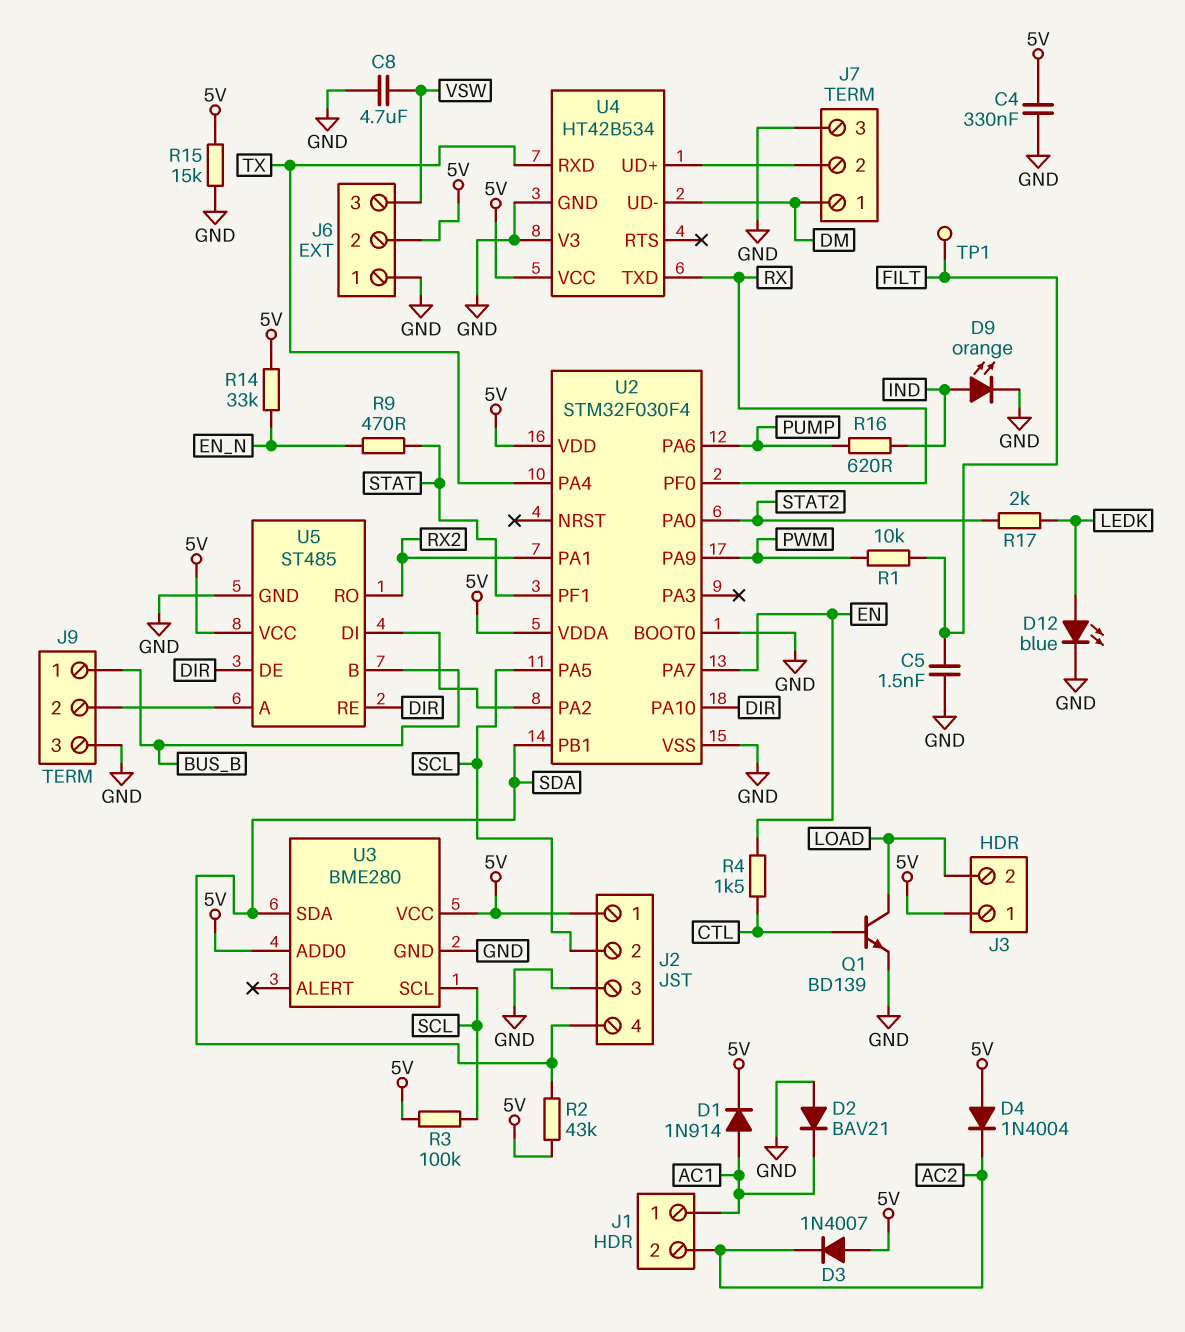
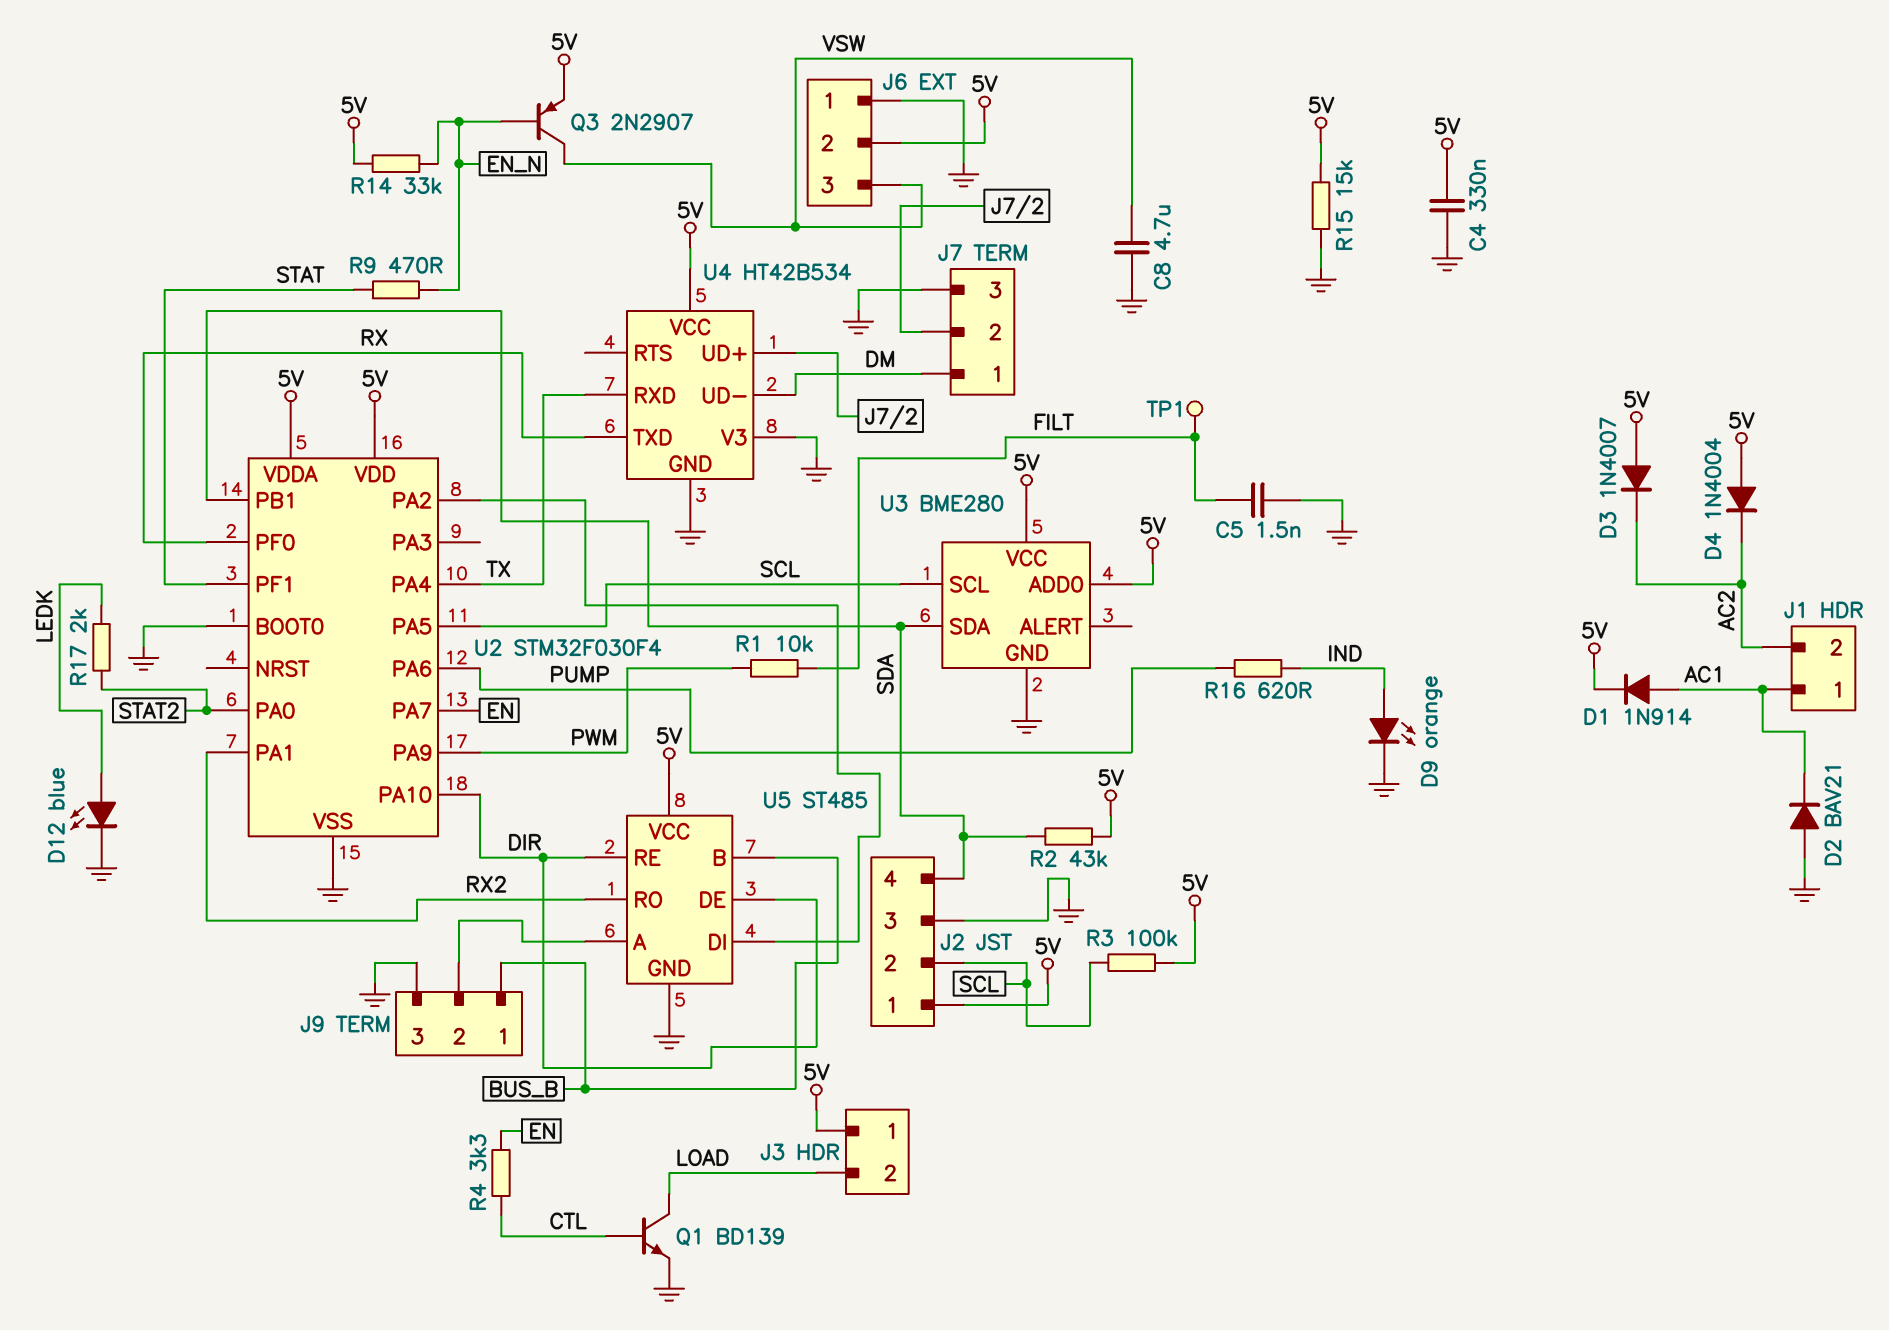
Q3: none -> PNP 2N2907 (B EN_N, C VSW, E 5V)
R4: 1.5k (CTL, EN) -> 3.3k (CTL, EN)

